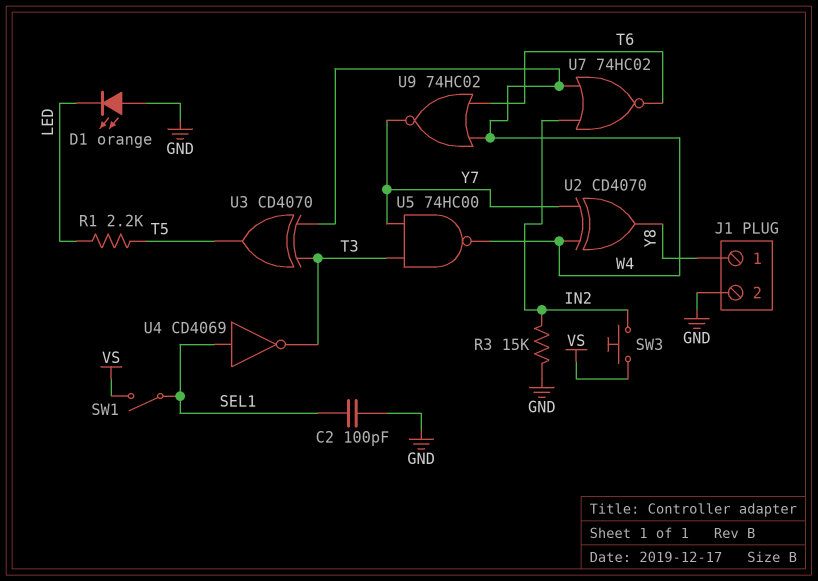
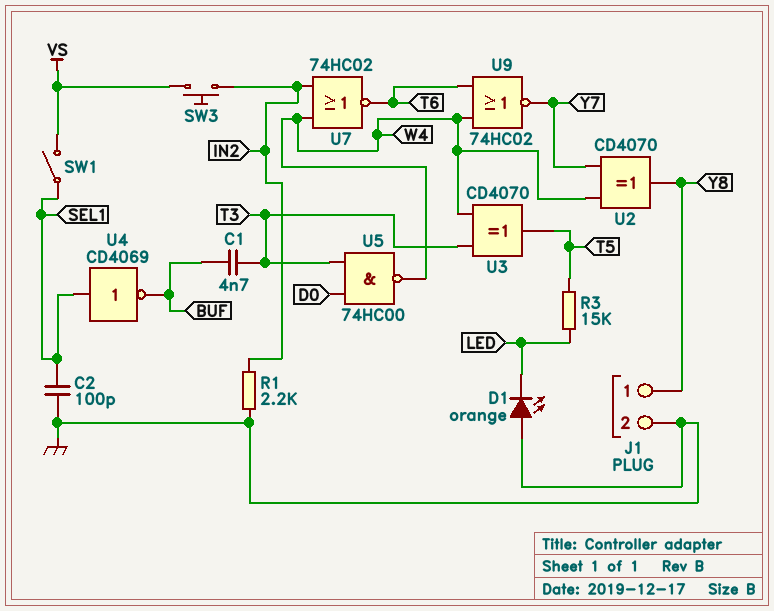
C1: none -> 4.7nF (BUF, T3)
R1: 2.2k (LED, T5) -> 2.2k (GND, IN2)
R3: 15k (GND, IN2) -> 15k (LED, T5)
U4: NOT CD4069 (in SEL1, out T3) -> NOT CD4069 (in SEL1, out BUF)
U5: NAND 74HC00 (in T3, in Y7, out W4) -> NAND 74HC00 (in D0, in T3, out W4)

